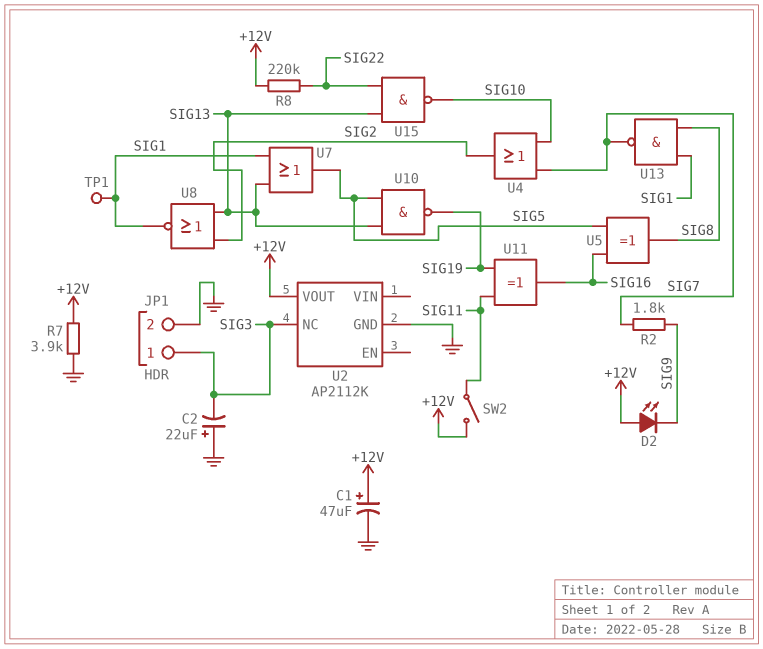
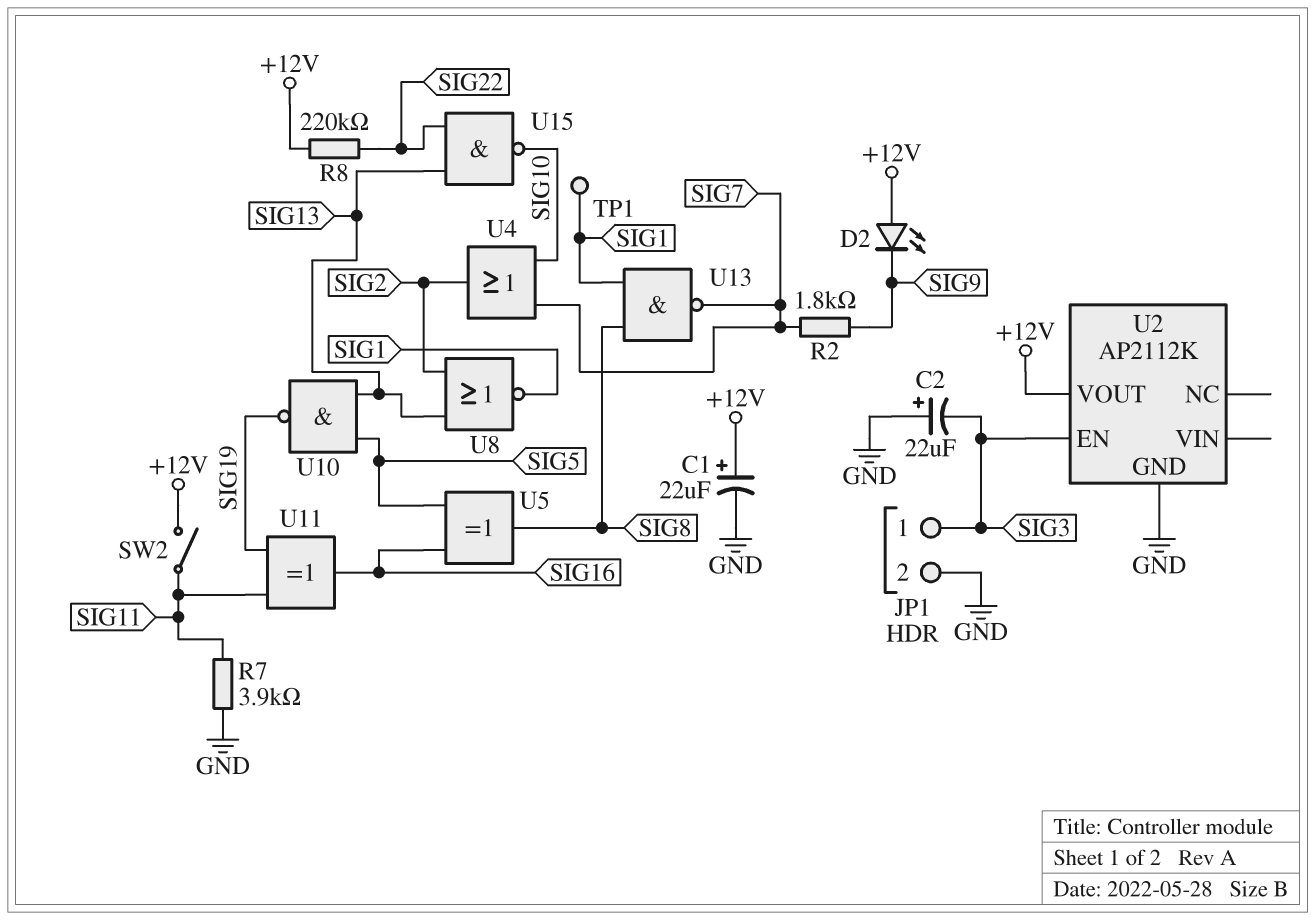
C1: 47uF (plus +12V, minus GND) -> 22uF (plus +12V, minus GND)
R7: 3.9k (+12V, GND) -> 3.9k (GND, SIG11)
U2 pin EN: none -> SIG3
U2 pin NC: SIG3 -> none
U7: OR (in SIG1, in SIG13, out SIG5) -> none

